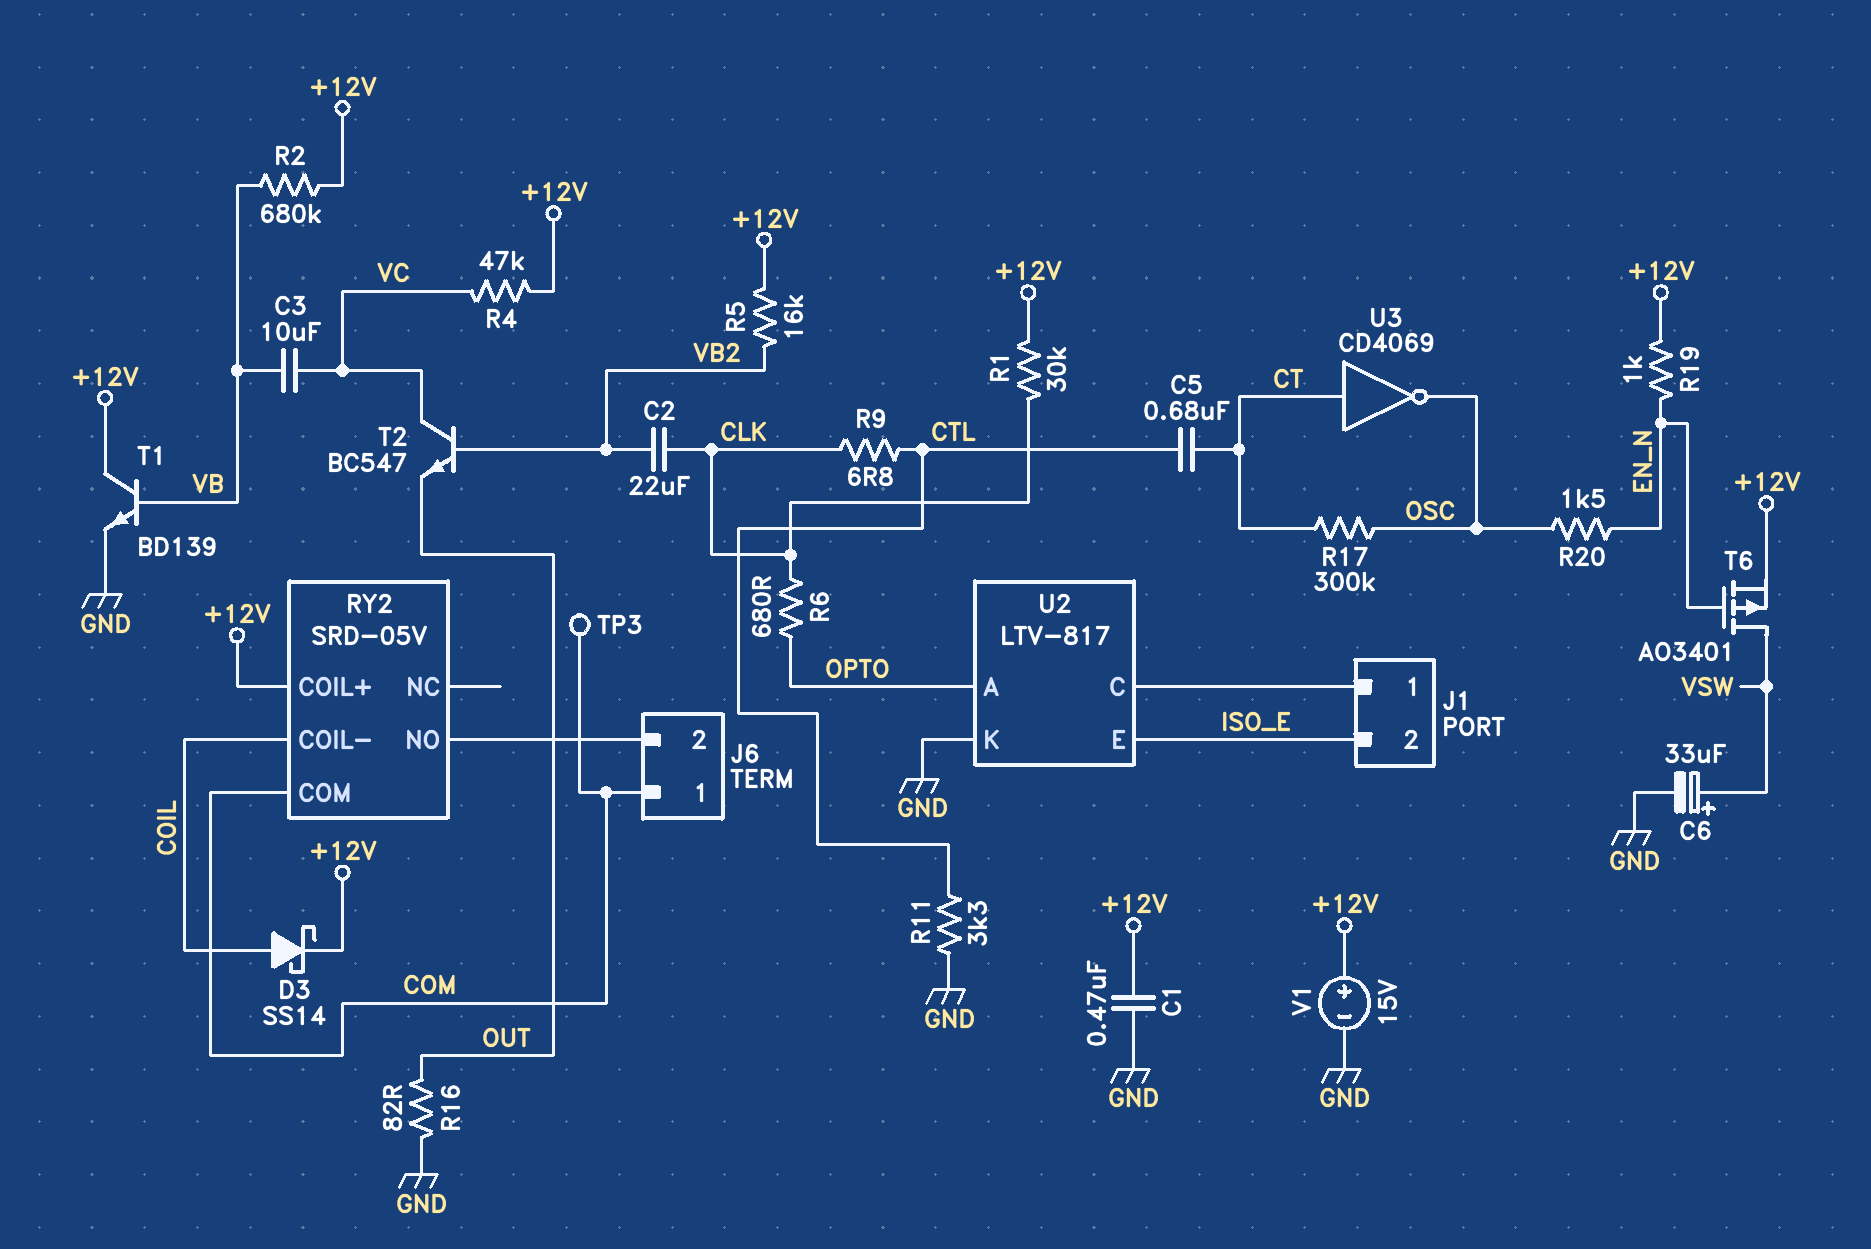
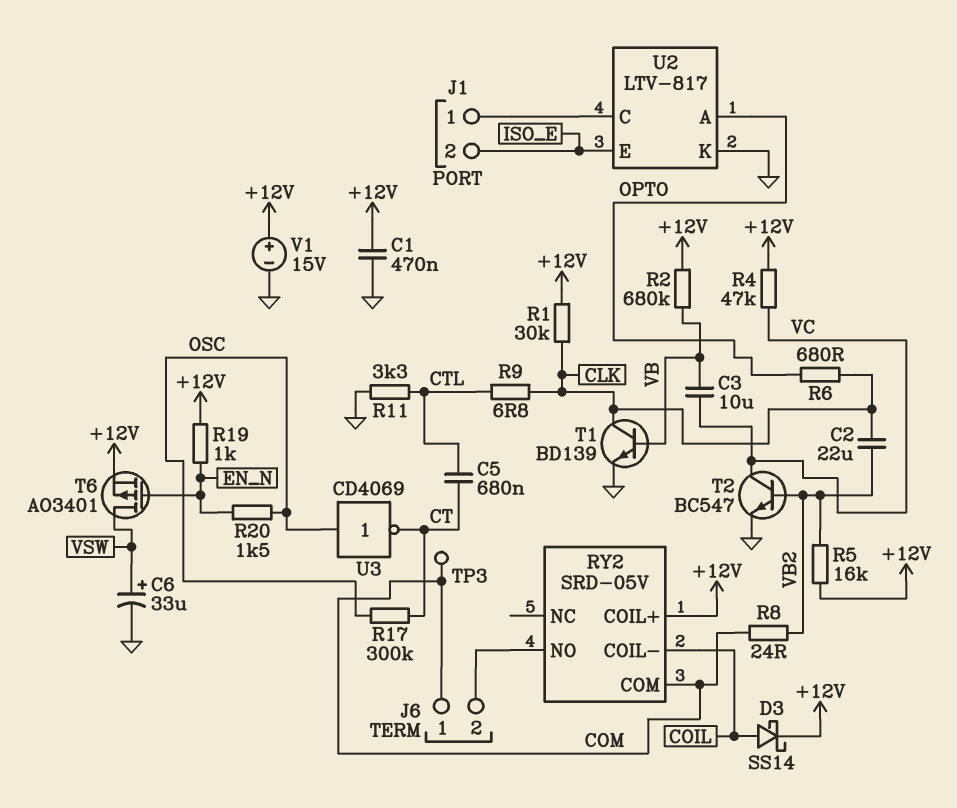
R8: none -> 24 (COM, VB2)
R16: 82 (GND, OUT) -> none
T1: NPN BD139 (B VB, C +12V, E GND) -> NPN BD139 (B VB, C CLK, E GND)
T2: NPN BC547 (B VB2, C VC, E OUT) -> NPN BC547 (B VB2, C VC, E GND)
U3: NOT CD4069 (in CT, out OSC) -> NOT CD4069 (in OSC, out CT)

